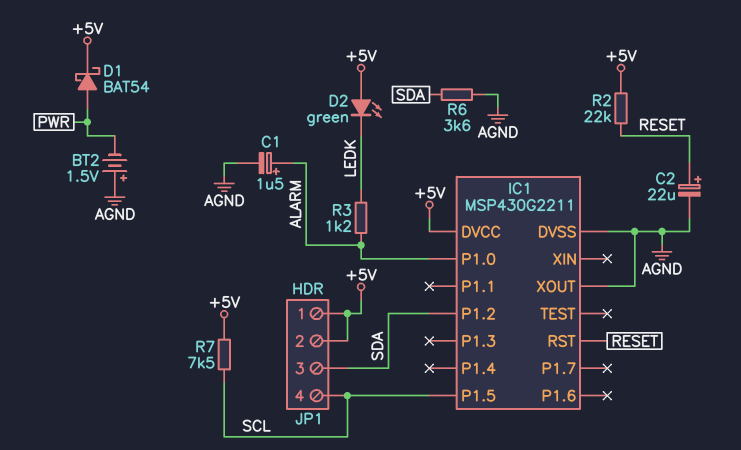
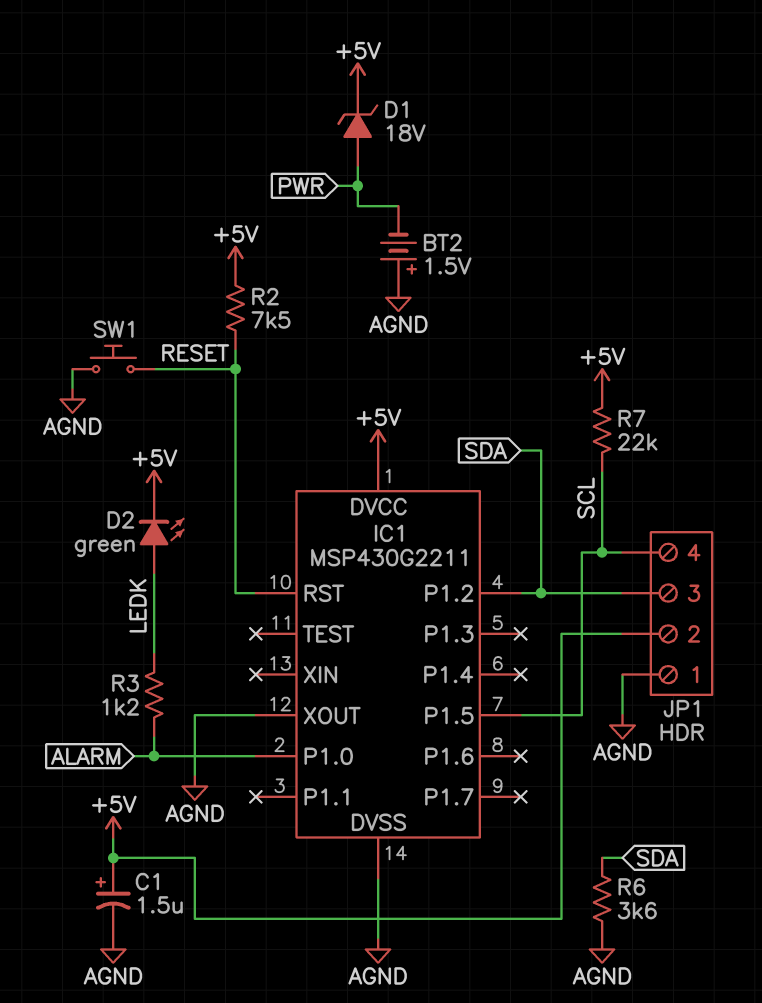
C1: 1.5uF (plus ALARM, minus AGND) -> 1.5uF (plus +5V, minus AGND)
C2: 22uF (plus RESET, minus AGND) -> none
D1: schottky BAT54 (A PWR, K +5V) -> zener 18V (A PWR, K +5V)
D2: LED green (A +5V, K LEDK) -> LED green (A LEDK, K +5V)
JP1 pin 1: +5V -> AGND
R2: 22k (+5V, RESET) -> 7.5k (+5V, RESET)
R7: 7.5k (+5V, SCL) -> 22k (+5V, SCL)
SW1: none -> button (AGND, RESET)

